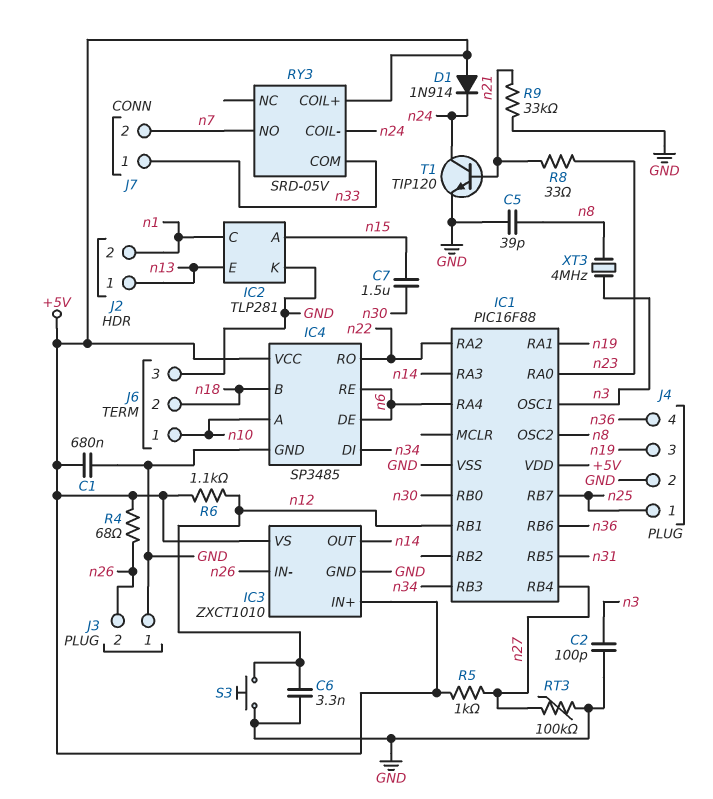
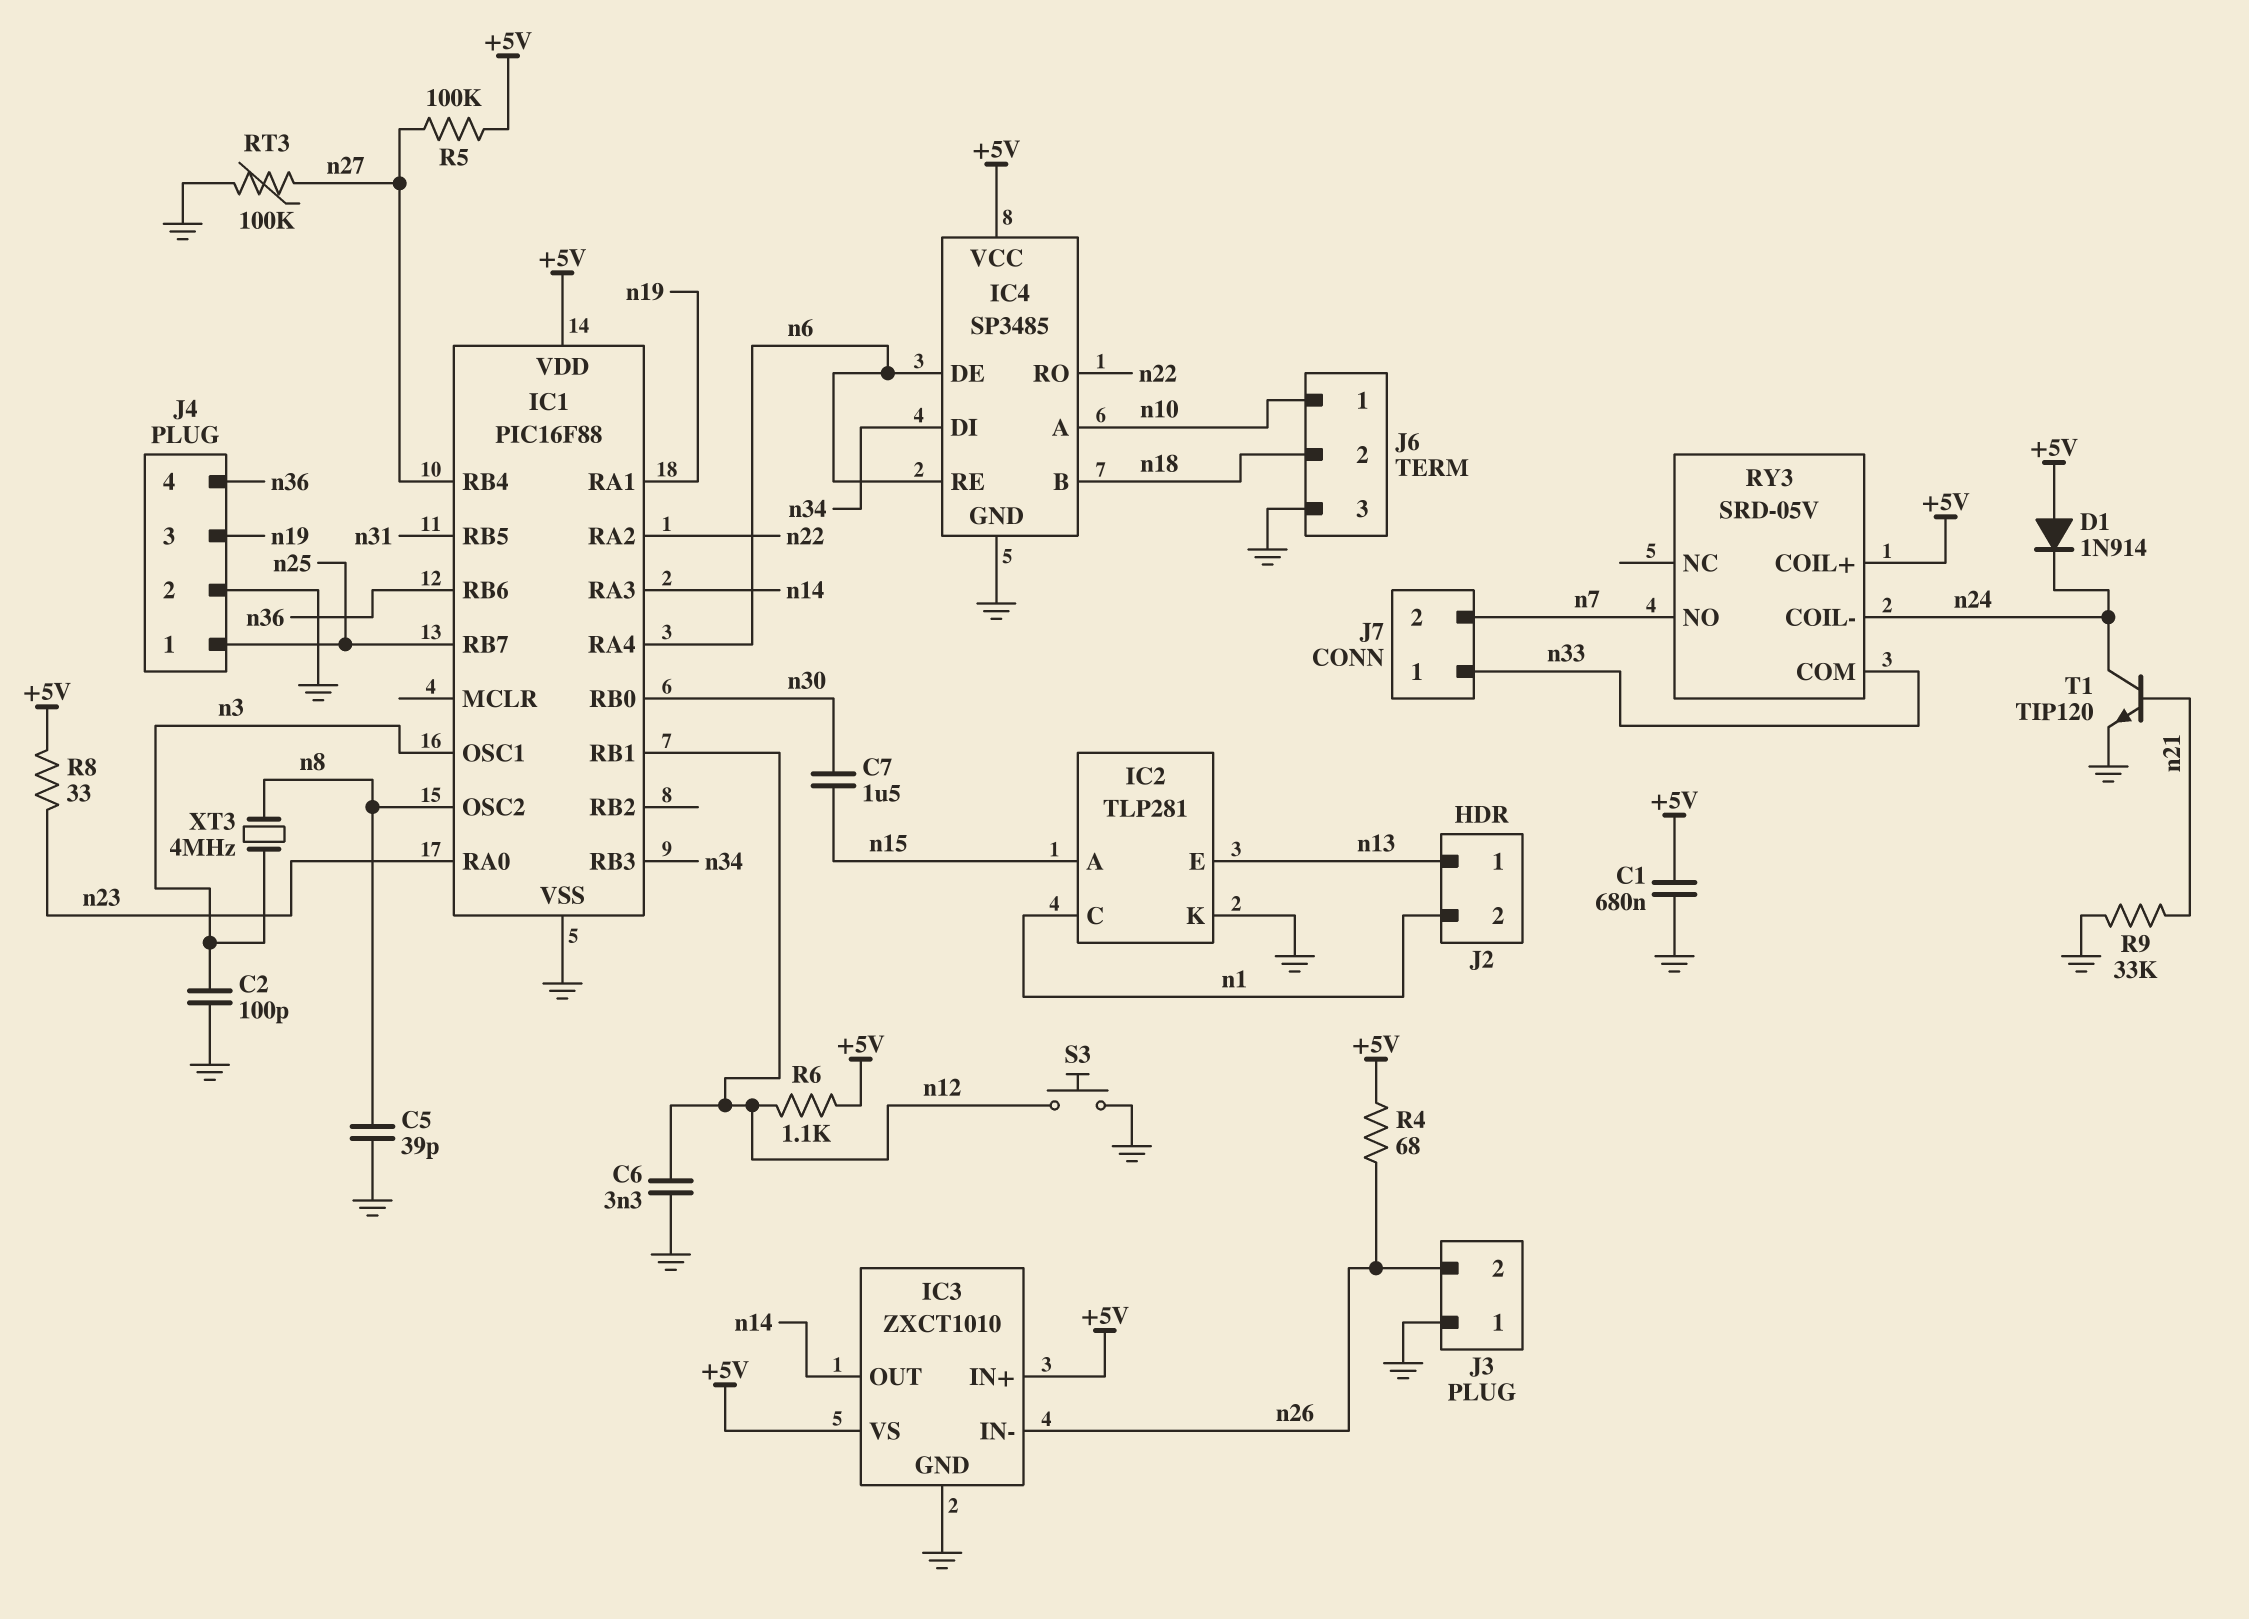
R5: 1k (+5V, n27) -> 100k (+5V, n27)
R8: 33 (n21, n23) -> 33 (+5V, n23)

